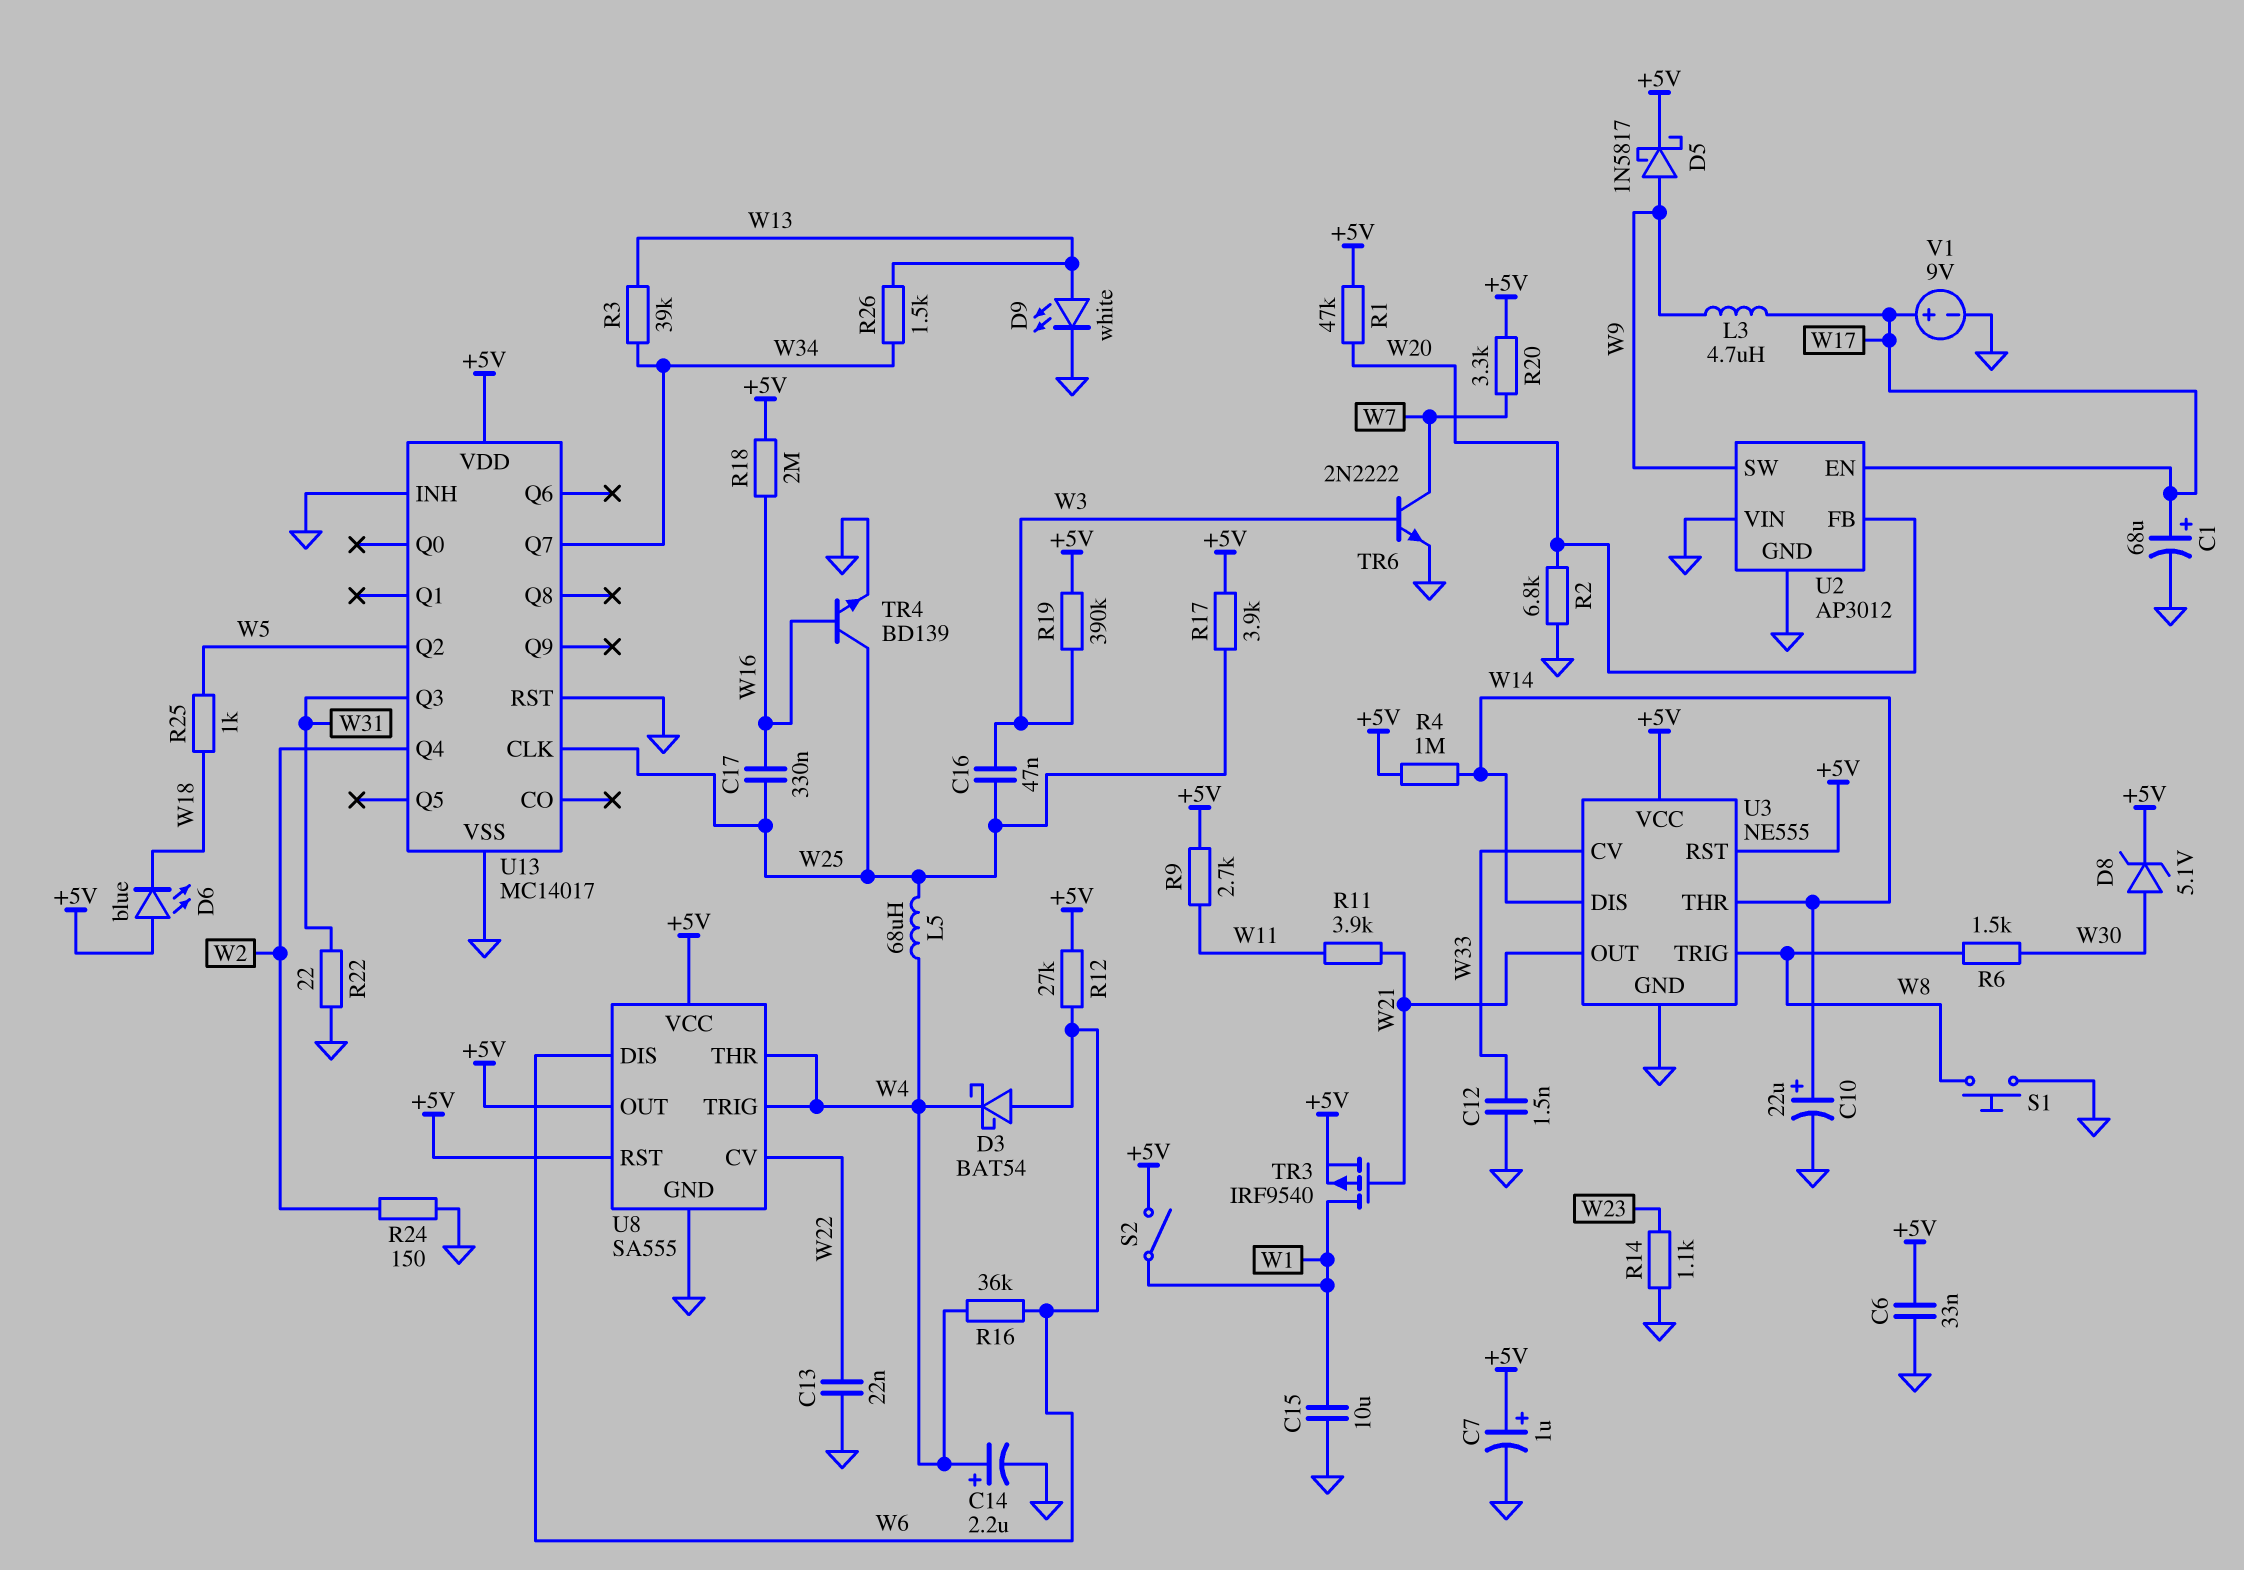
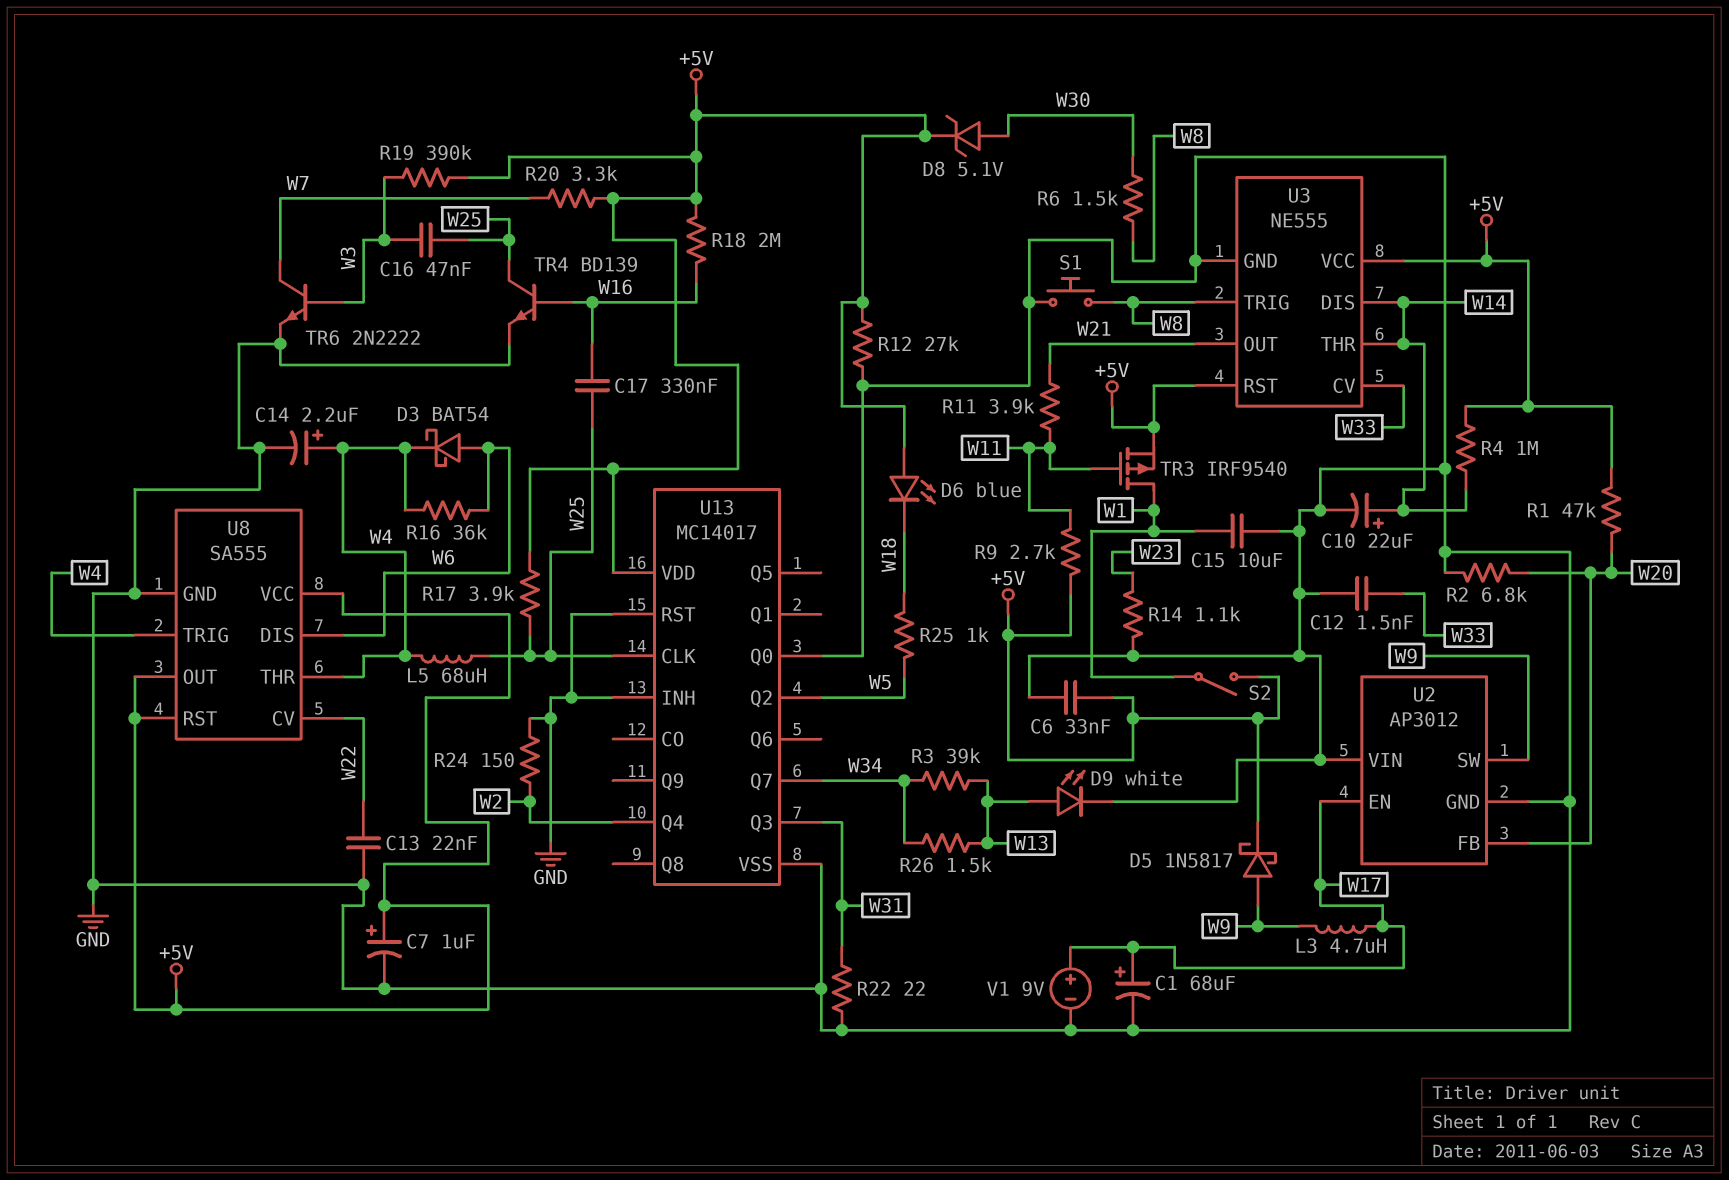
R12: 27k (+5V, W6) -> 27k (+5V, GND)
TR3: PMOS IRF9540 (G W21, D W1, S +5V) -> PMOS IRF9540 (G W11, D W1, S +5V)
U13 pin Q0: none -> GND

